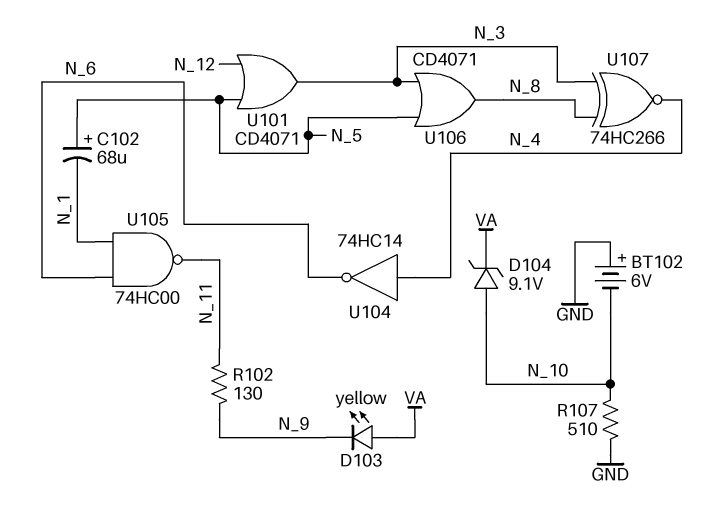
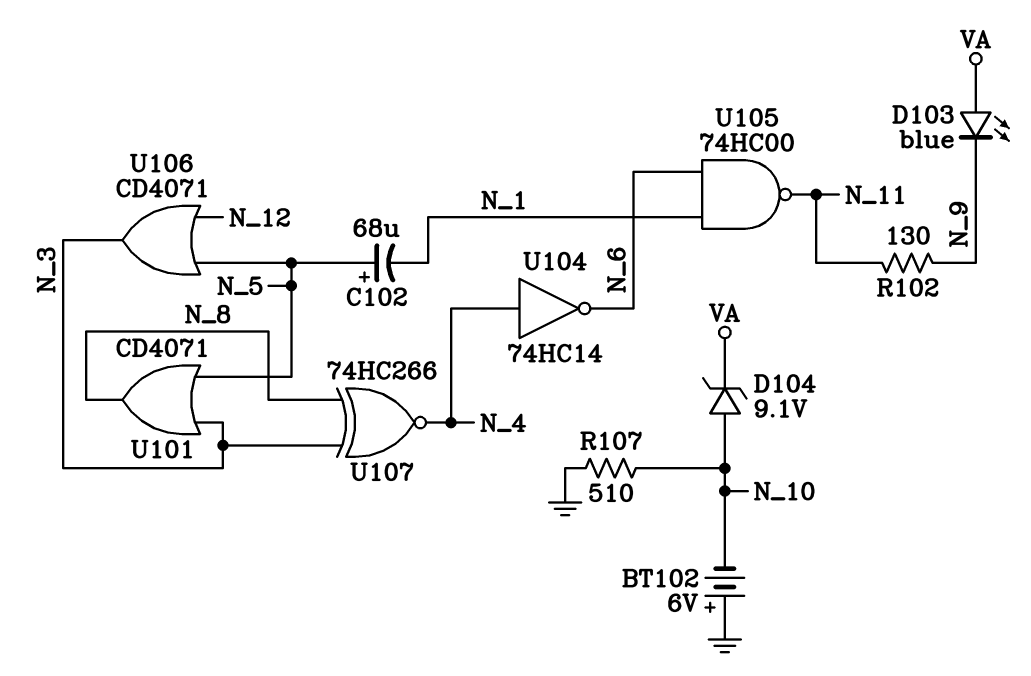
D103: LED yellow (A VA, K N_9) -> LED blue (A VA, K N_9)
U101: OR CD4071 (in N_5, in N_12, out N_3) -> OR CD4071 (in N_3, in N_5, out N_8)
U106: OR CD4071 (in N_3, in N_5, out N_8) -> OR CD4071 (in N_5, in N_12, out N_3)

